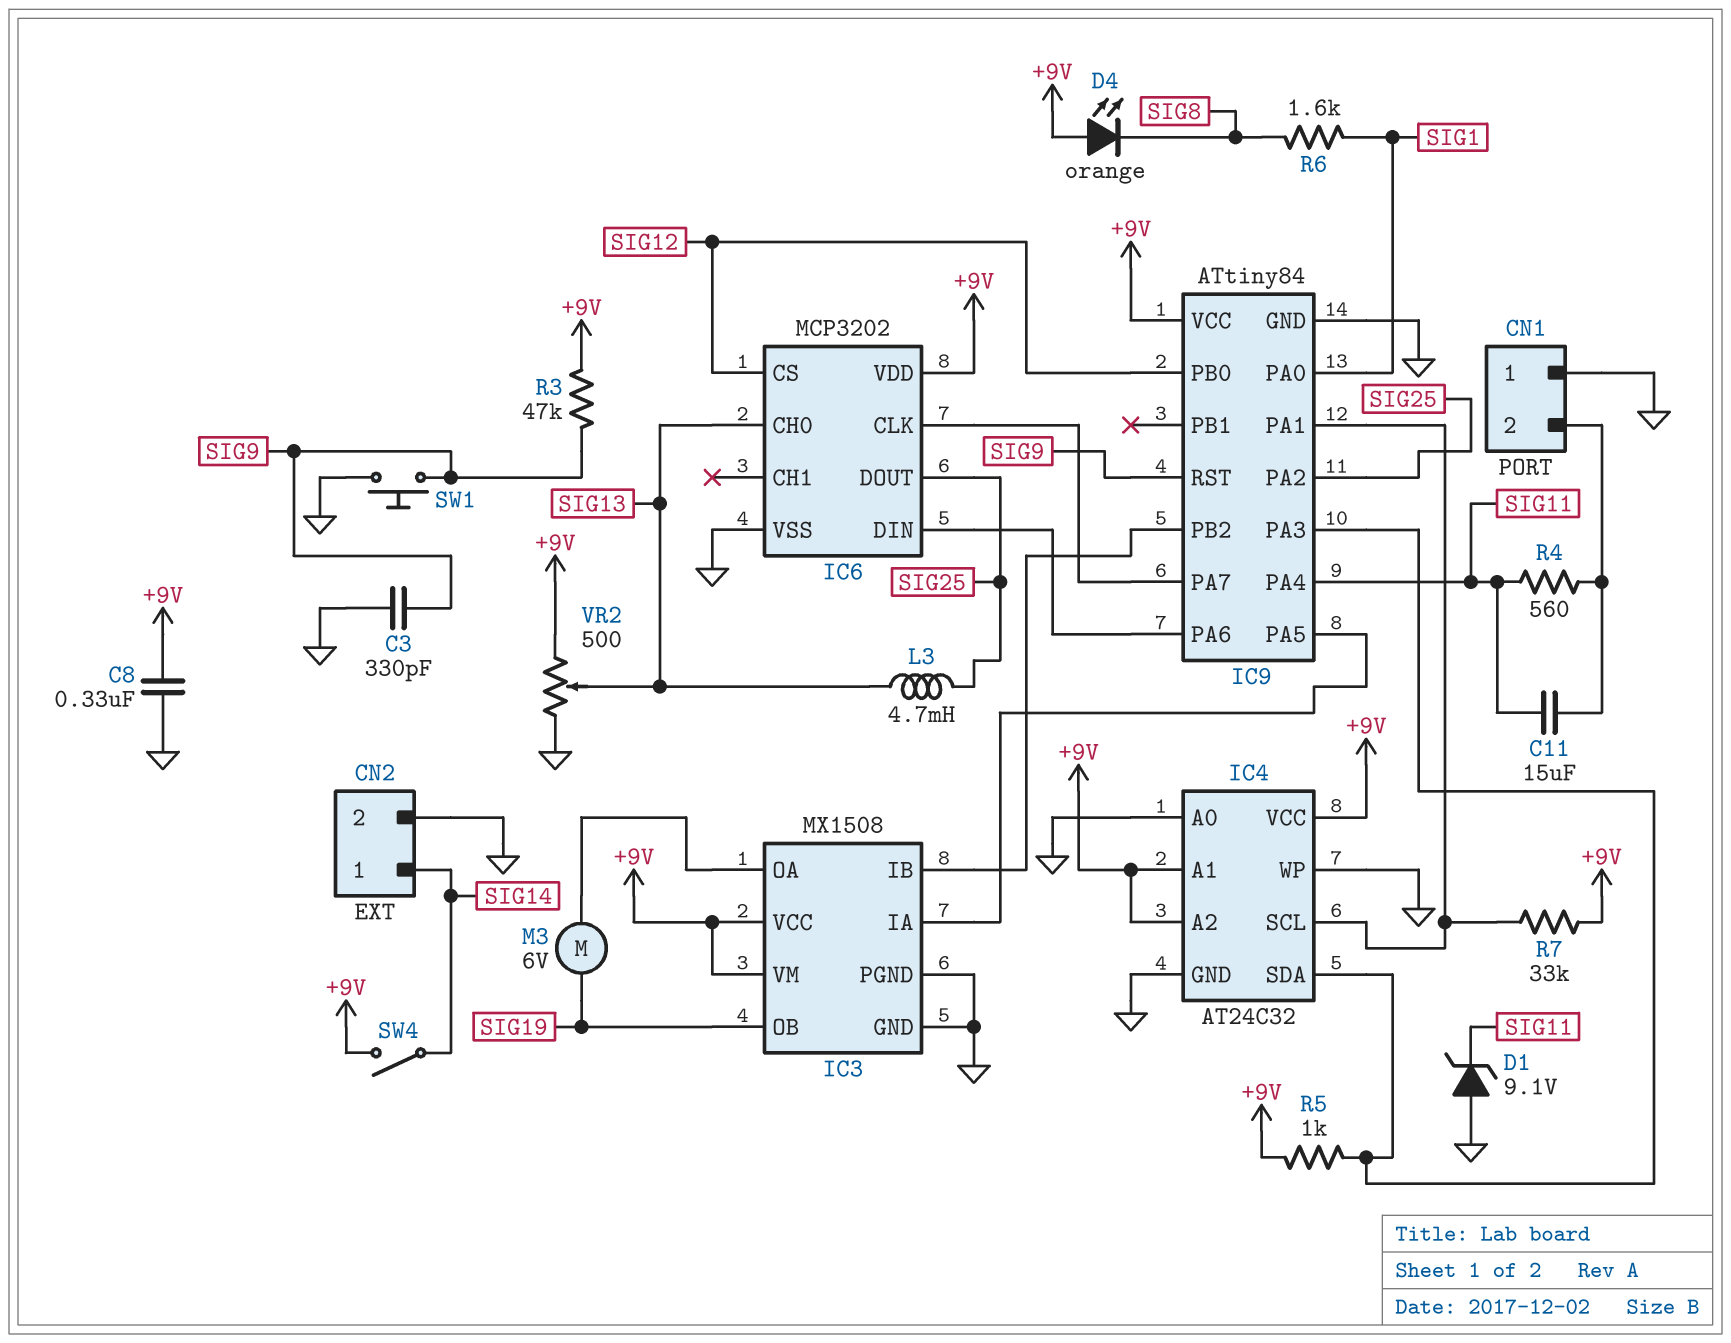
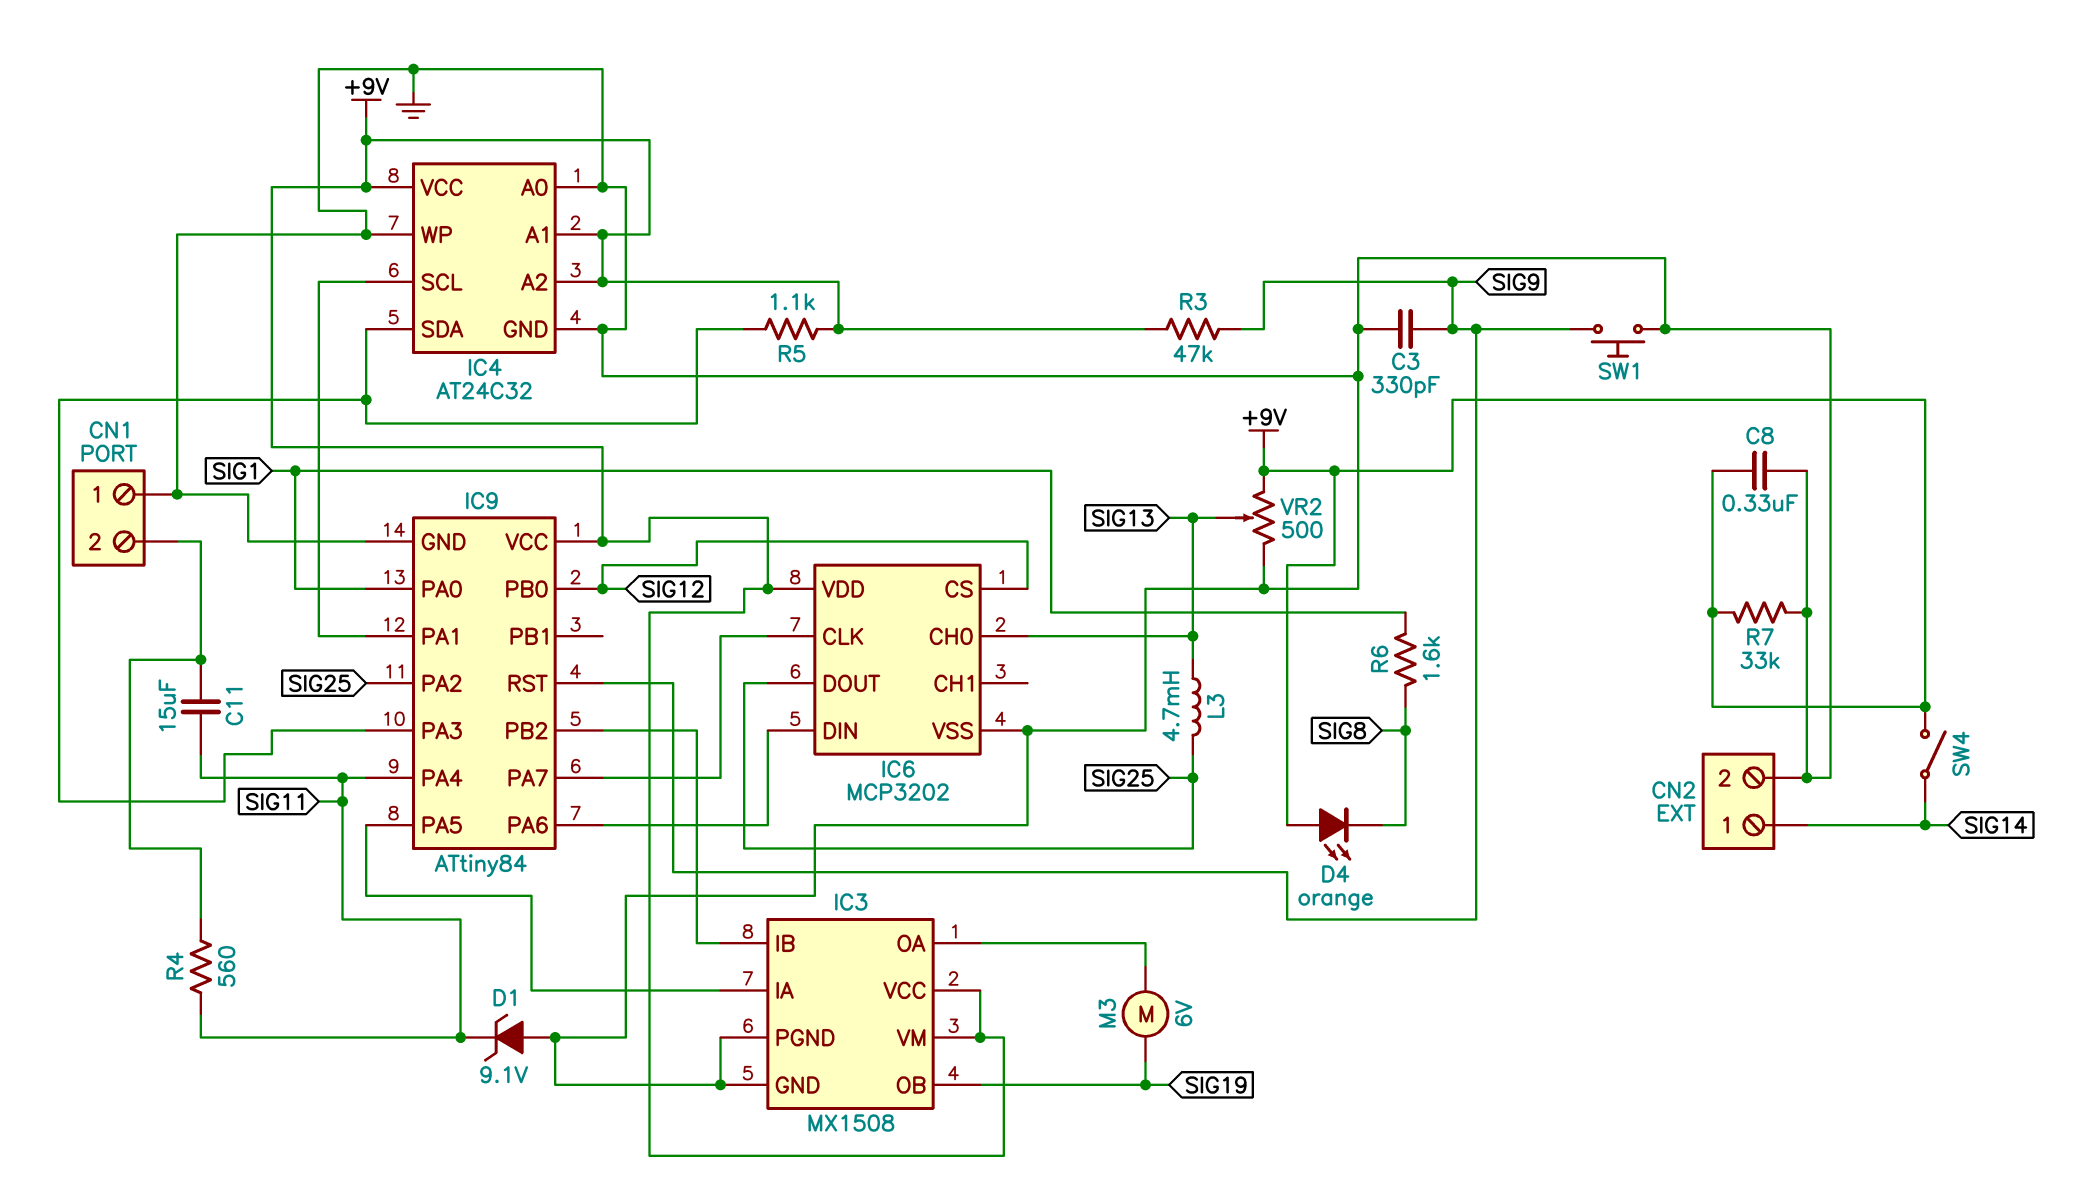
R5: 1k (+9V, IC4/SDA) -> 1.1k (+9V, IC4/SDA)
R7: 33k (+9V, IC4/SCL) -> 33k (+9V, GND)

